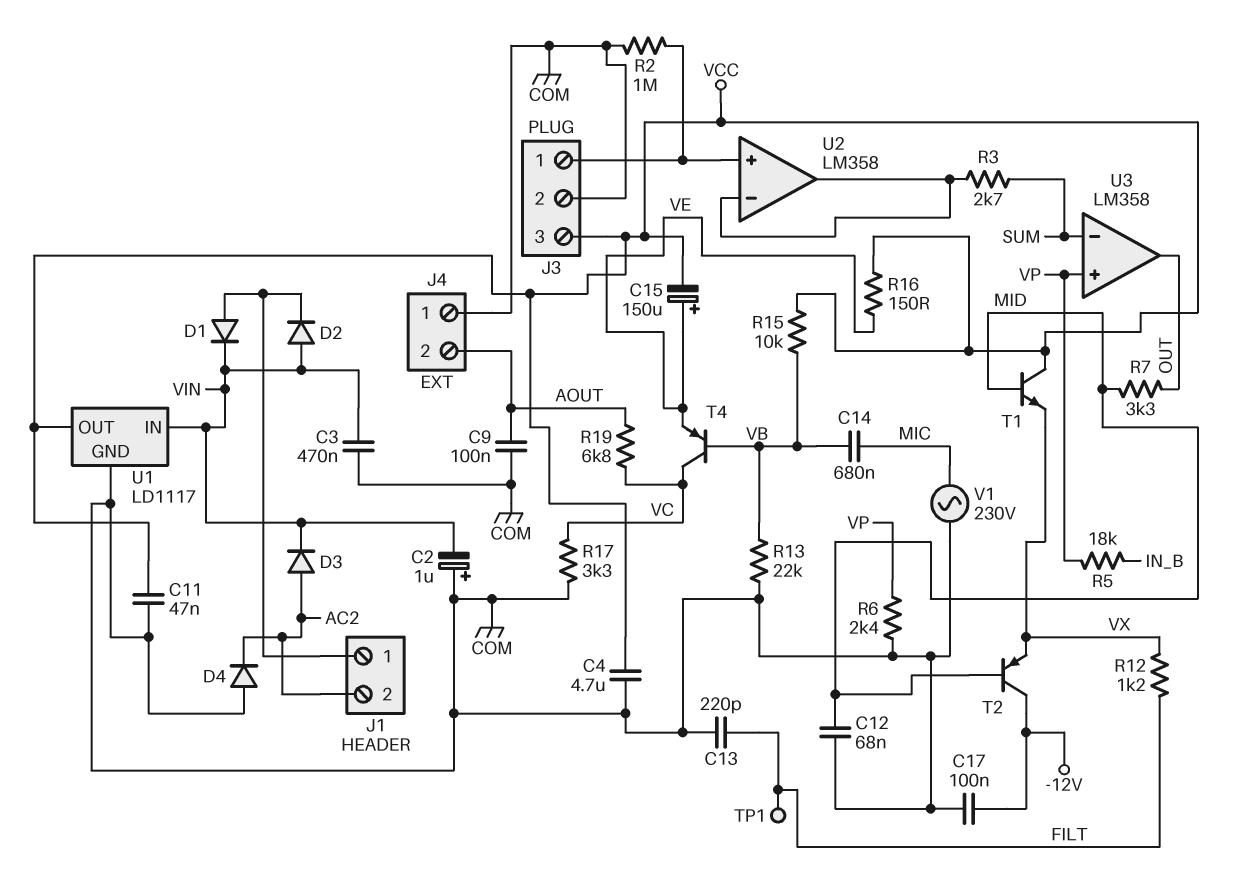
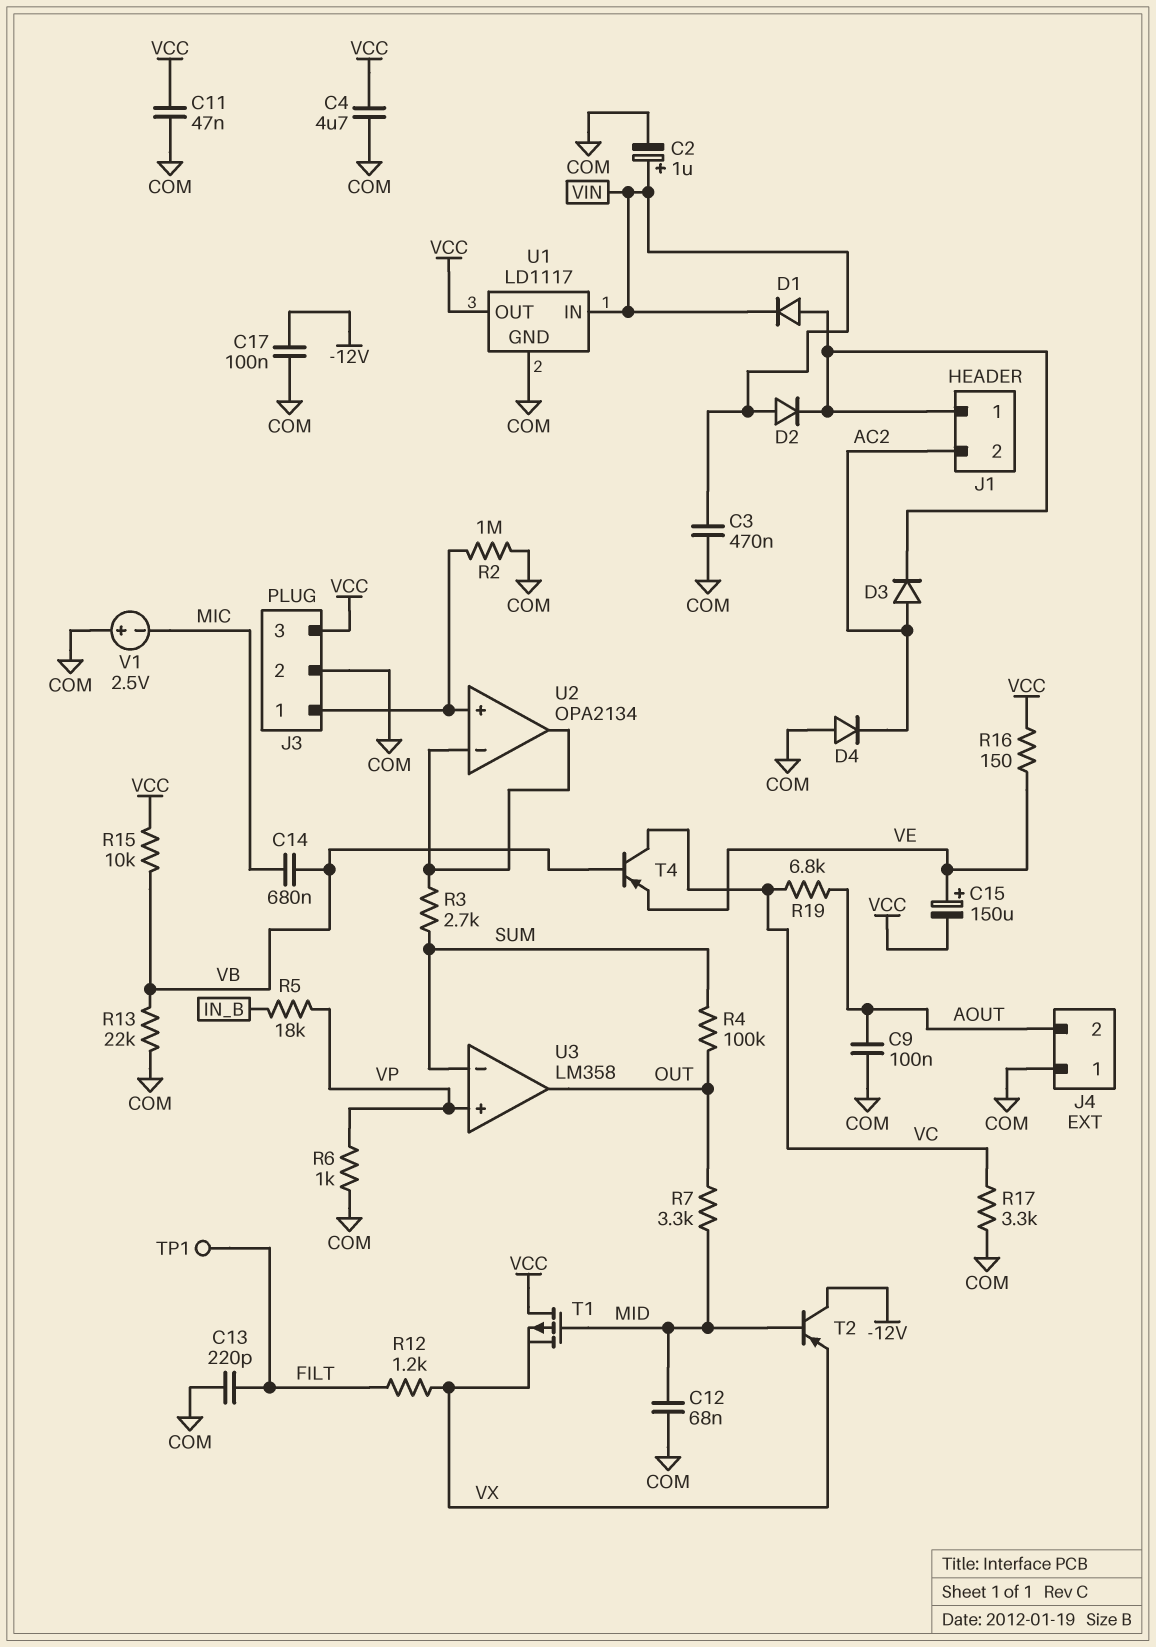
C2: 1uF (plus COM, minus VIN) -> 1uF (plus VIN, minus COM)
D3: diode (A AC2, K VIN) -> diode (A AC2, K J1/1)
R4: none -> 100k (OUT, SUM)
R6: 2.4k (COM, VP) -> 1k (COM, VP)
T1: NPN (B MID, C VCC, E VX) -> PMOS (G MID, D VCC, S VX)
U2: LM358 -> OPA2134
V1: AC 230V (COM, MIC) -> 2.5V (plus COM, minus MIC)

